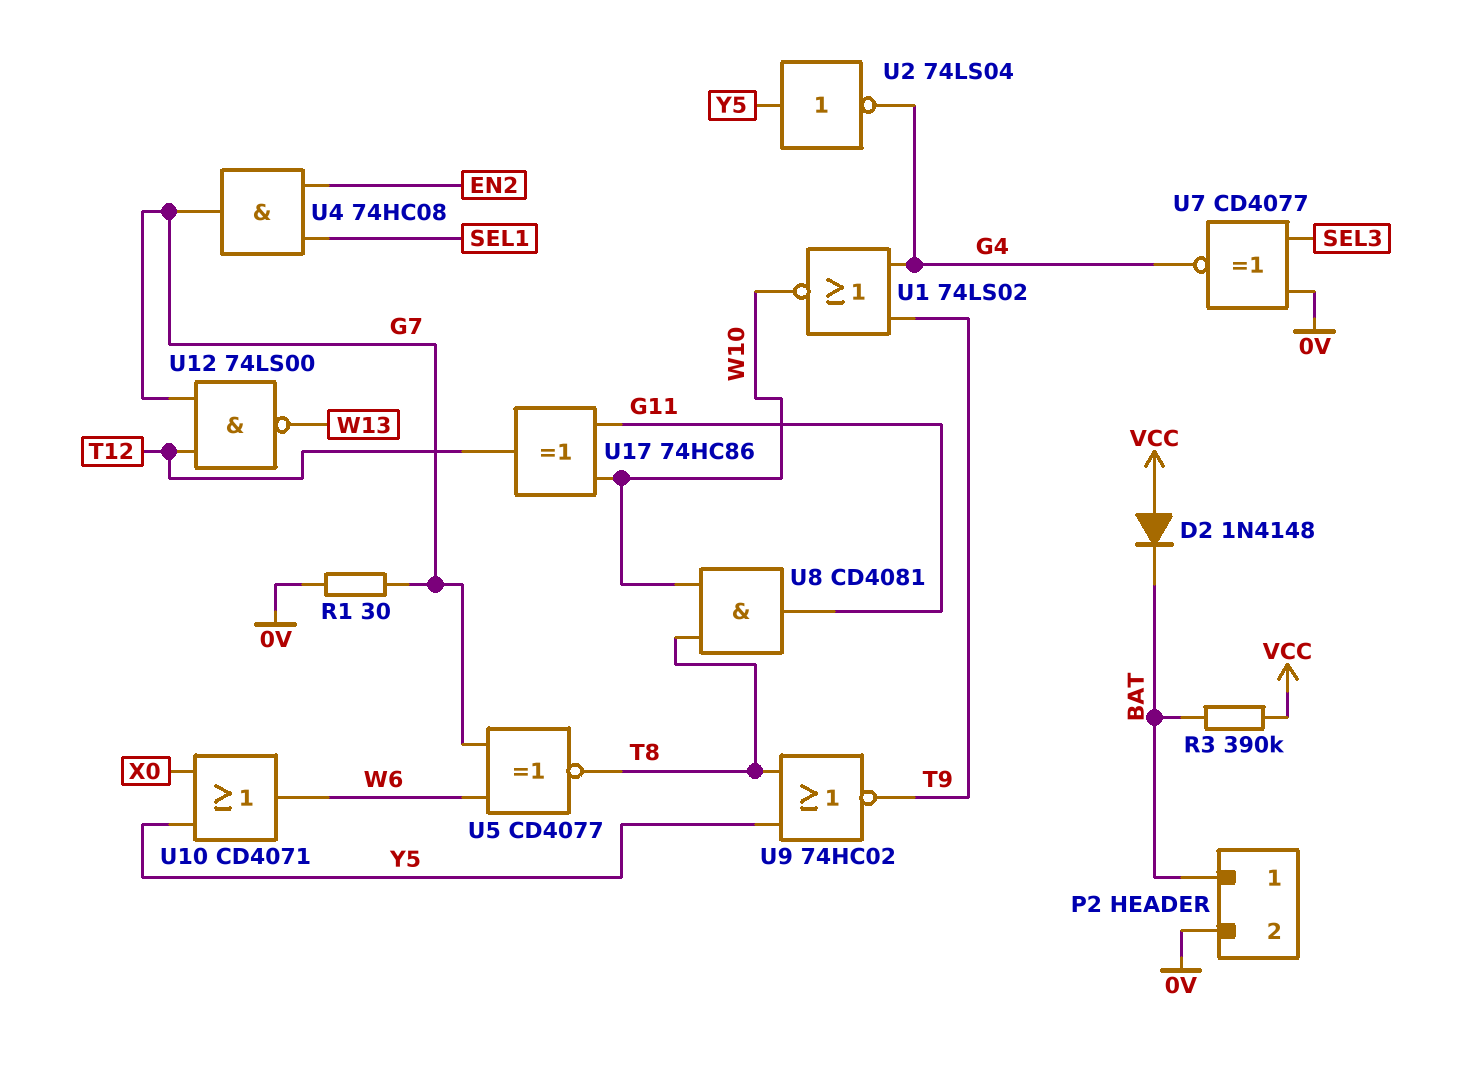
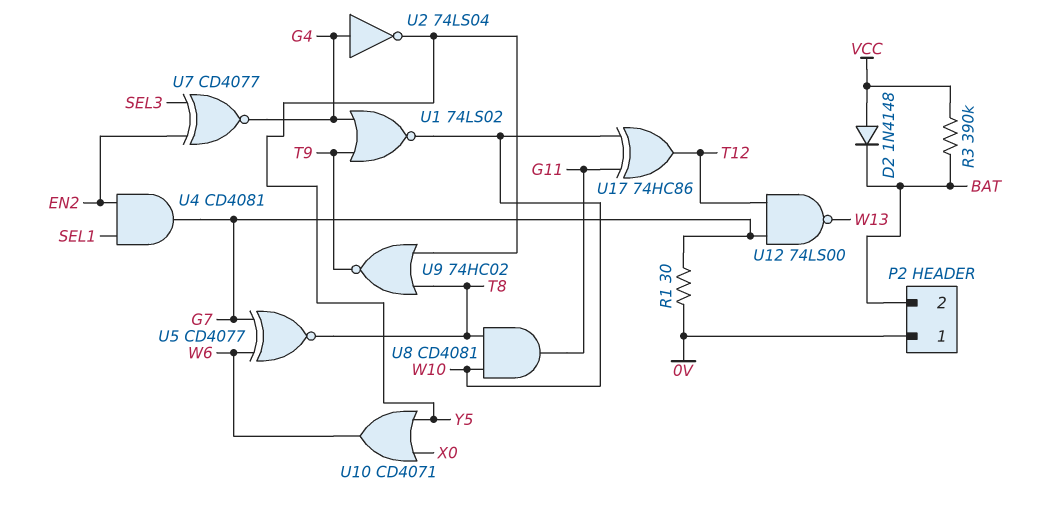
P2 pin 1: BAT -> 0V
P2 pin 2: 0V -> BAT
U2: NOT 74LS04 (in Y5, out G4) -> NOT 74LS04 (in G4, out Y5)
U4: AND 74HC08 (in EN2, in SEL1, out G7) -> AND CD4081 (in EN2, in SEL1, out G7)
U7: XNOR CD4077 (in 0V, in SEL3, out G4) -> XNOR CD4077 (in EN2, in SEL3, out G4)

